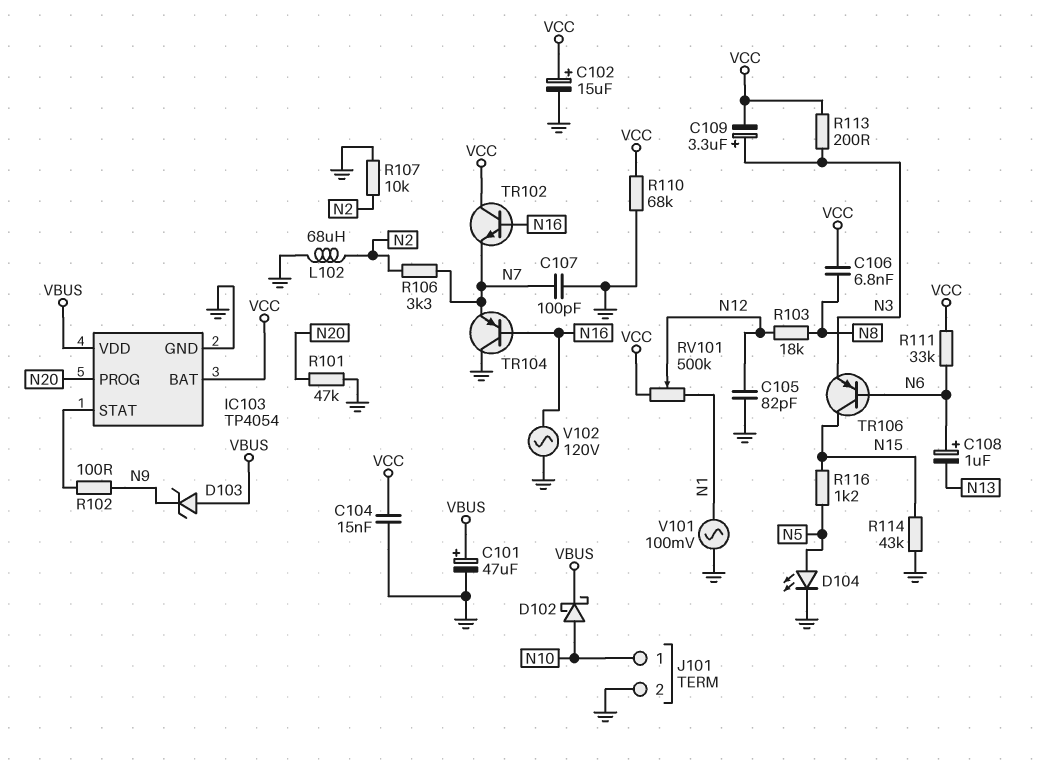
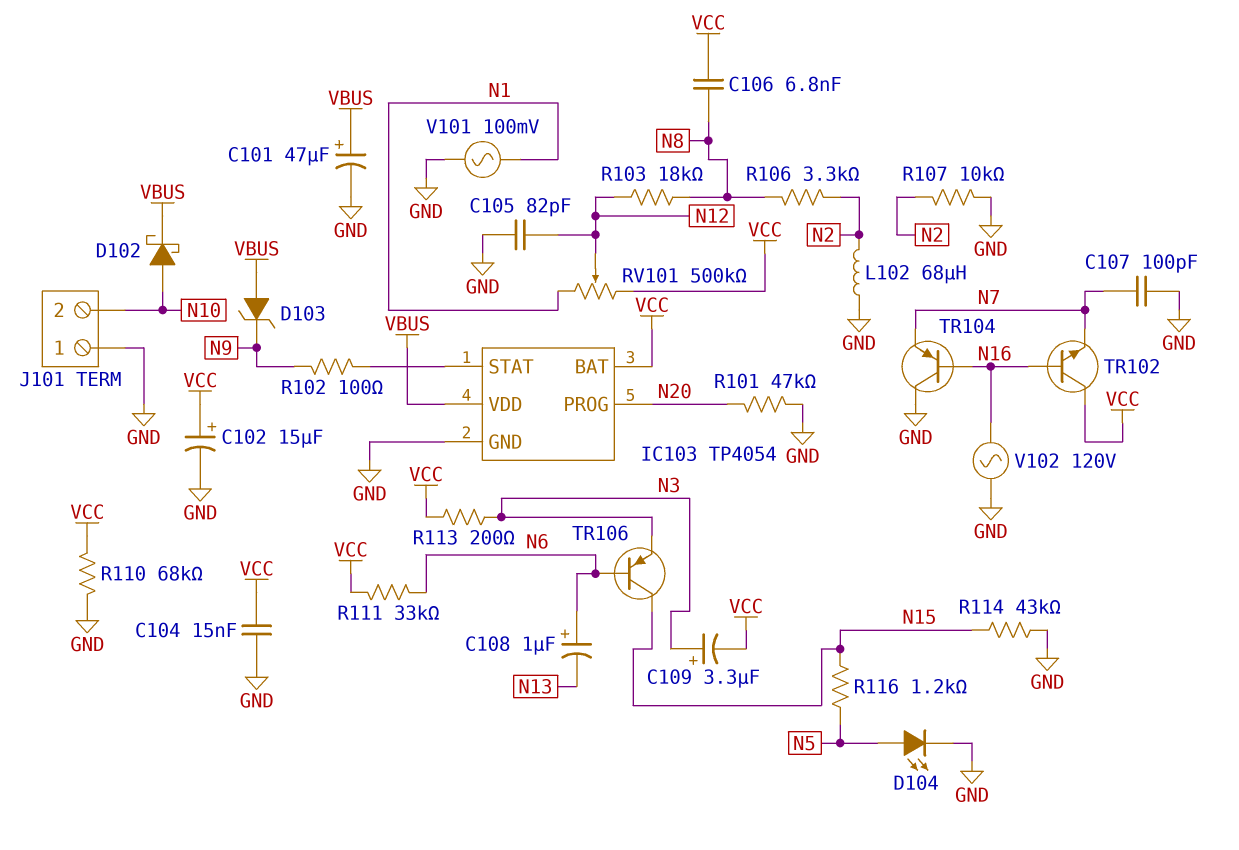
J101 pin 1: N10 -> GND
J101 pin 2: GND -> N10
R106: 3.3k (N2, N7) -> 3.3k (N2, N8)

